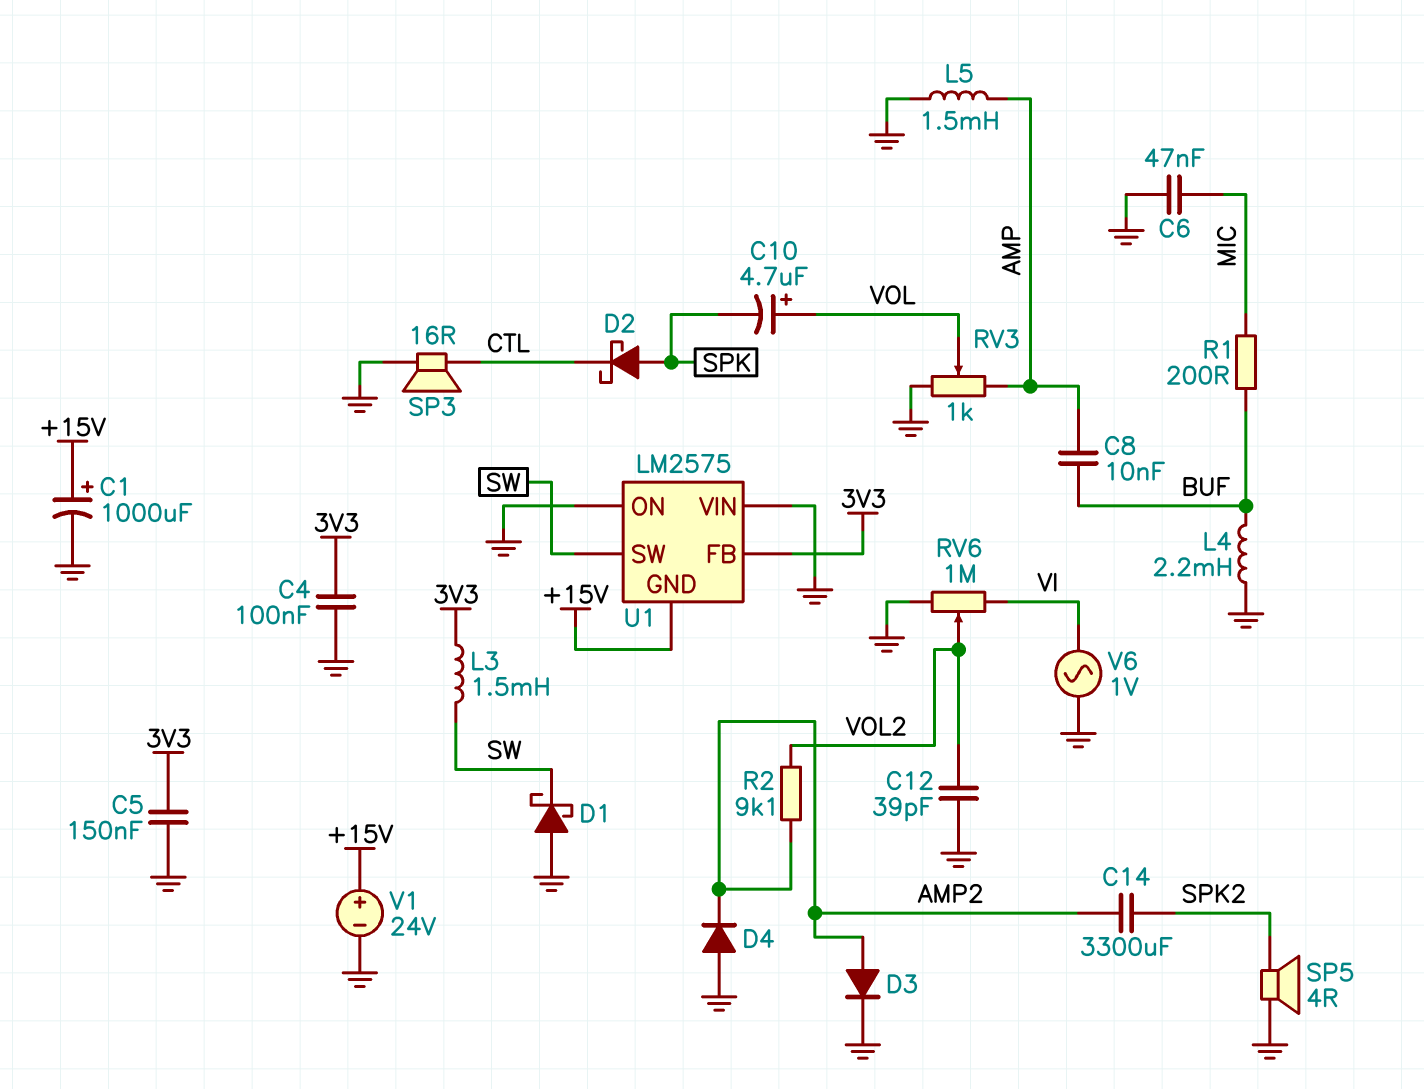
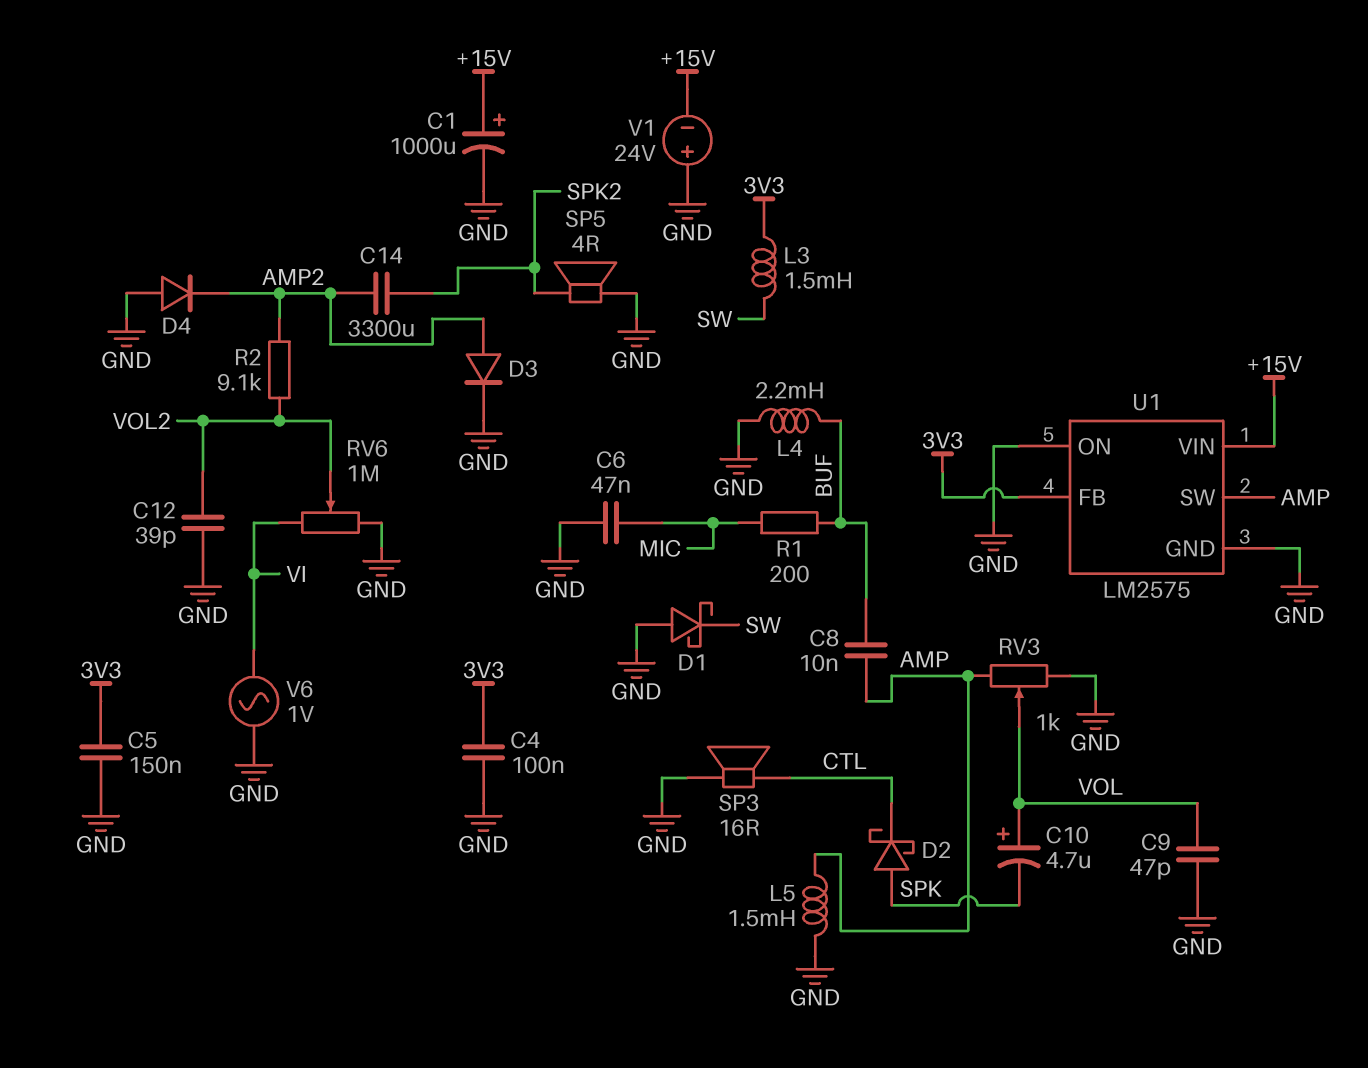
C9: none -> 47pF (GND, VOL)
U1 pin GND: +15V -> GND
U1 pin SW: SW -> AMP
U1 pin VIN: GND -> +15V
V1: 24V (plus +15V, minus GND) -> 24V (plus GND, minus +15V)

